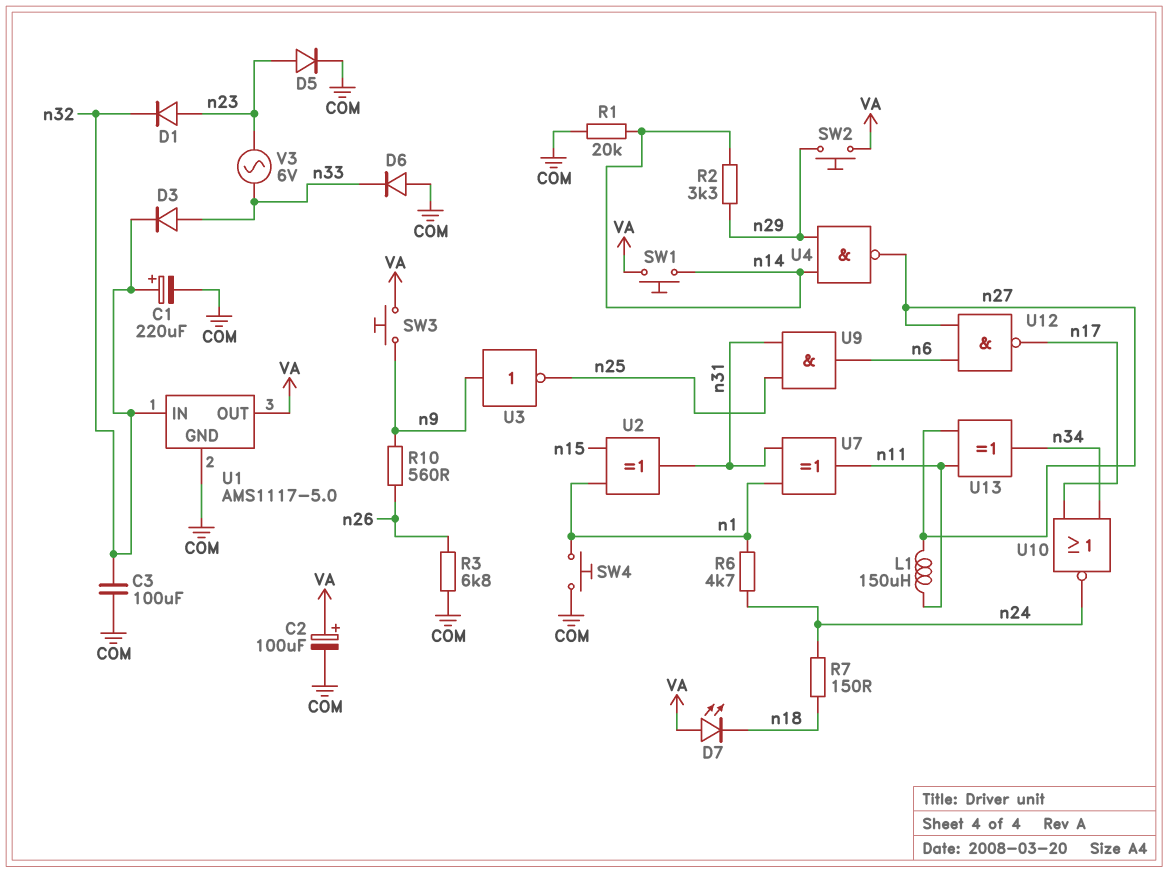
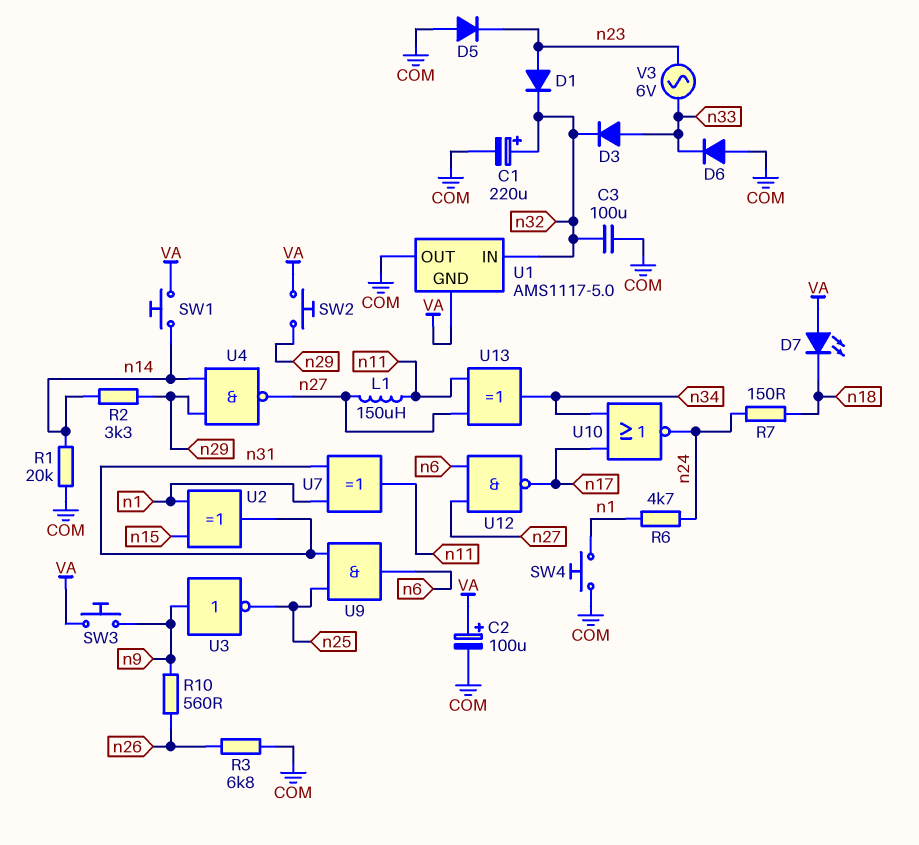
D5: diode (A n23, K COM) -> diode (A COM, K n23)
U1 pin GND: COM -> VA
U1 pin OUT: VA -> COM

